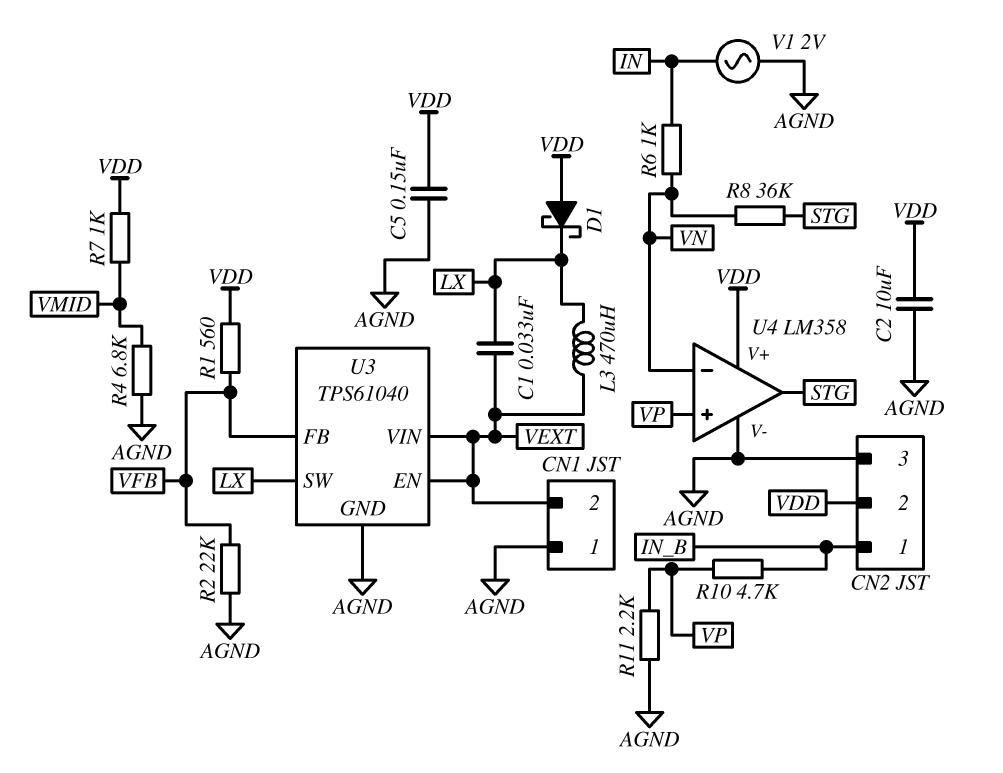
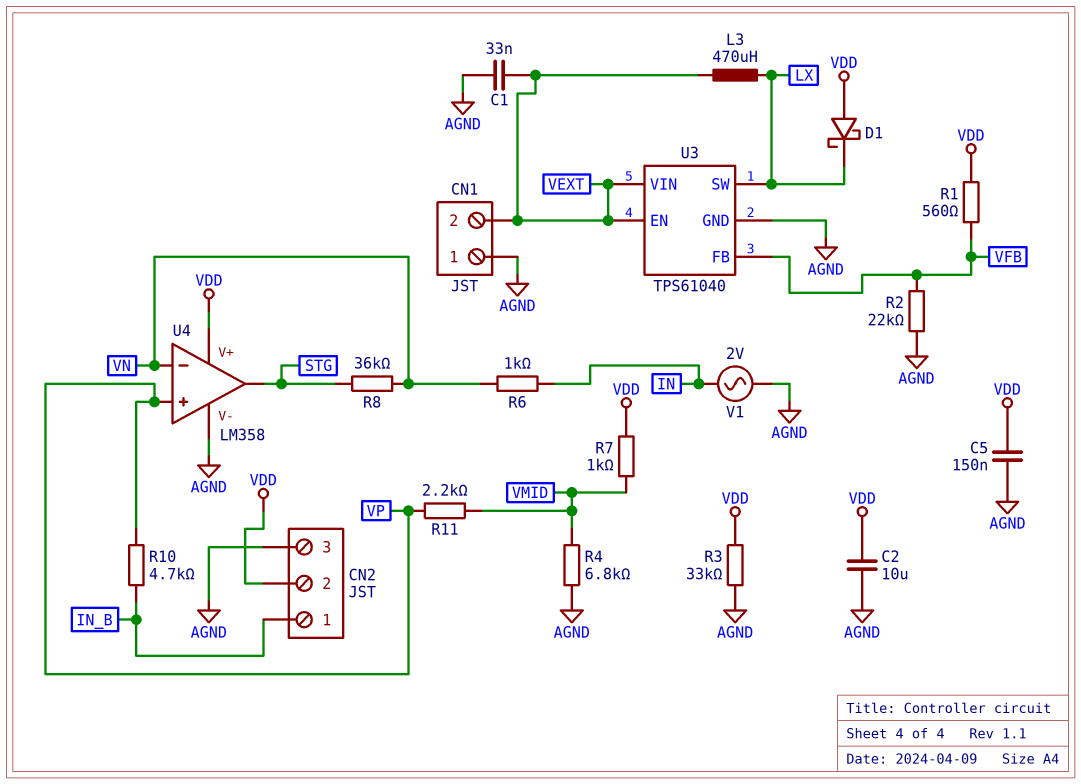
C1: 33nF (LX, VEXT) -> 33nF (AGND, VEXT)
R3: none -> 33k (AGND, VDD)
R11: 2.2k (AGND, VP) -> 2.2k (VMID, VP)

